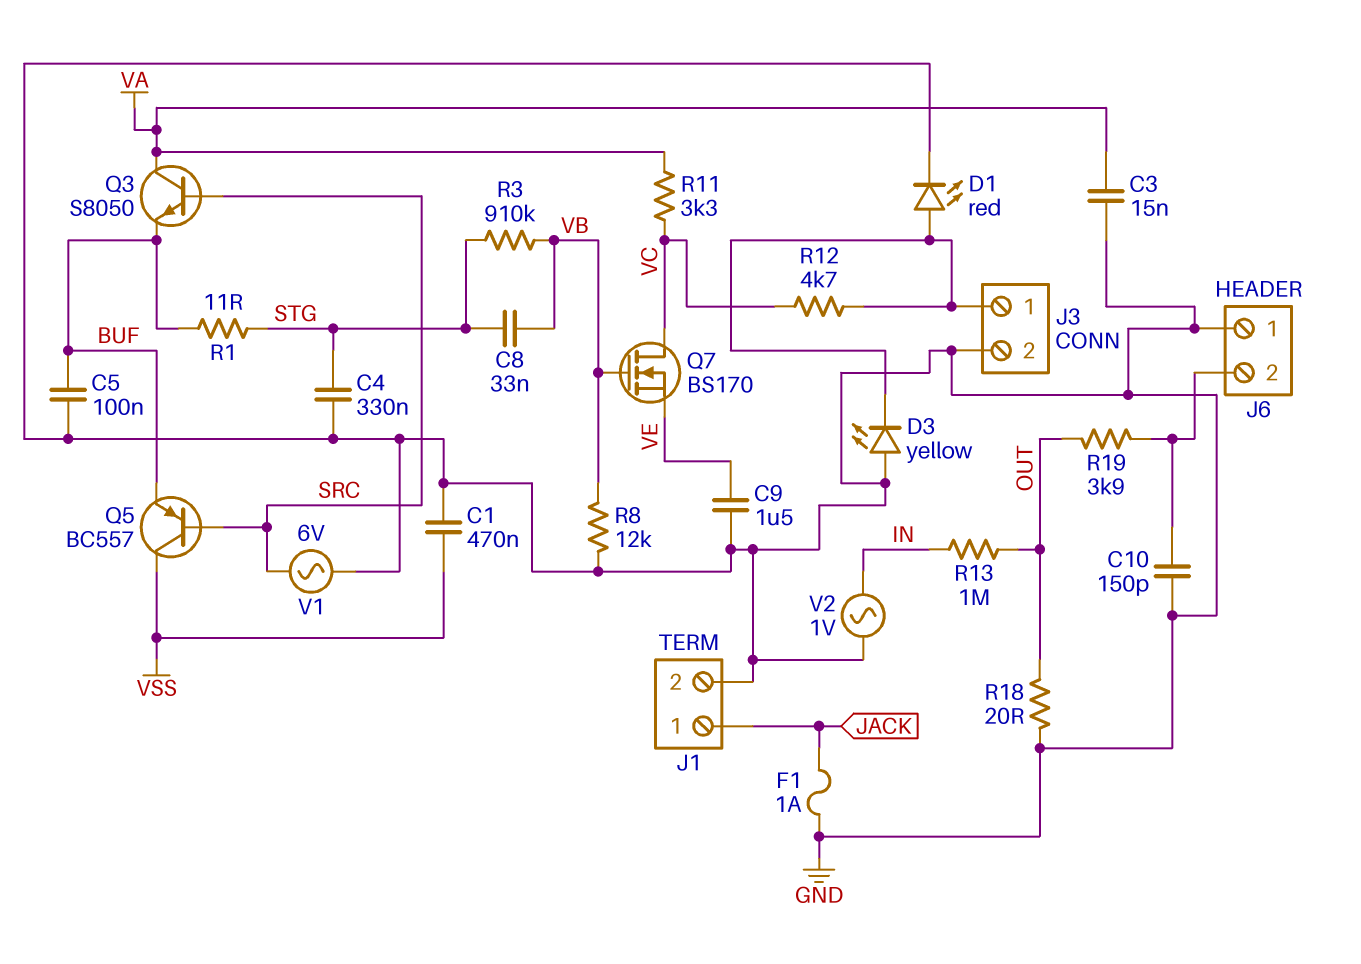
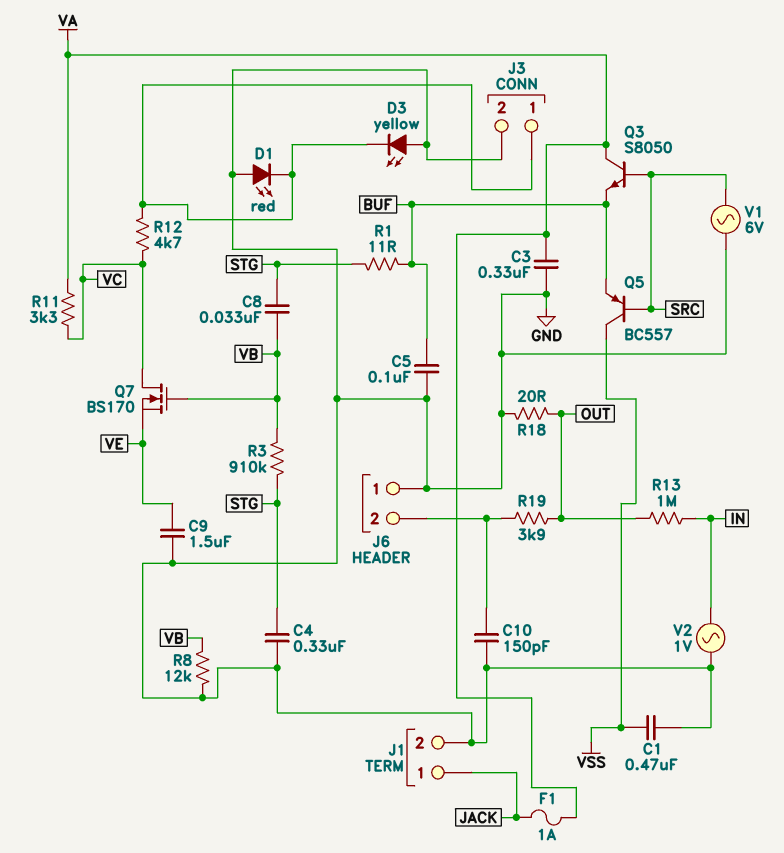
C3: 15nF (GND, VA) -> 330nF (GND, VA)
D1: LED red (A J3/1, K GND) -> LED red (A GND, K J3/1)
F1: 1A (GND, JACK) -> 1A (JACK, VA)

